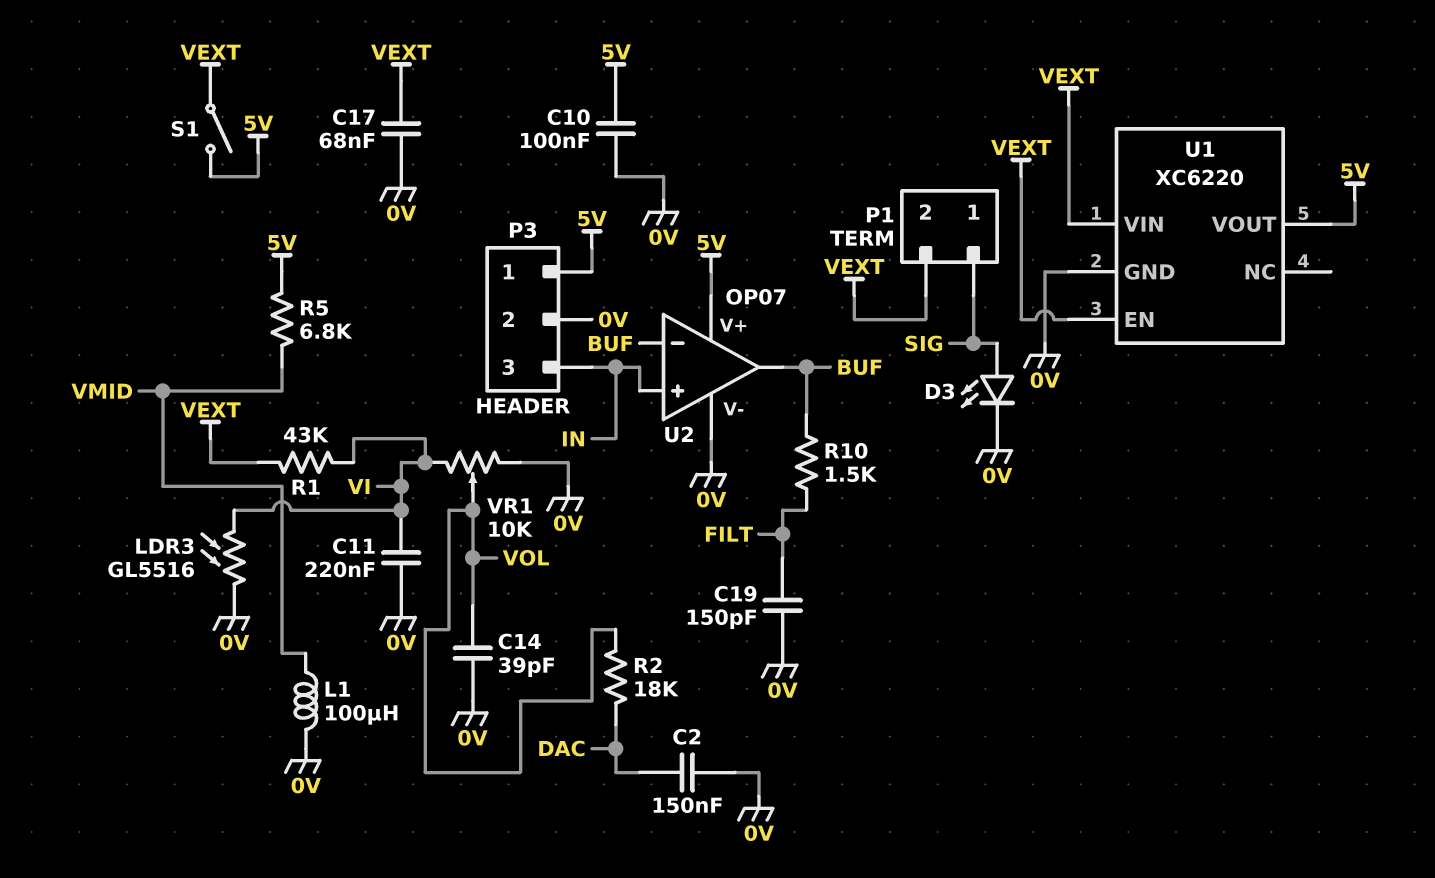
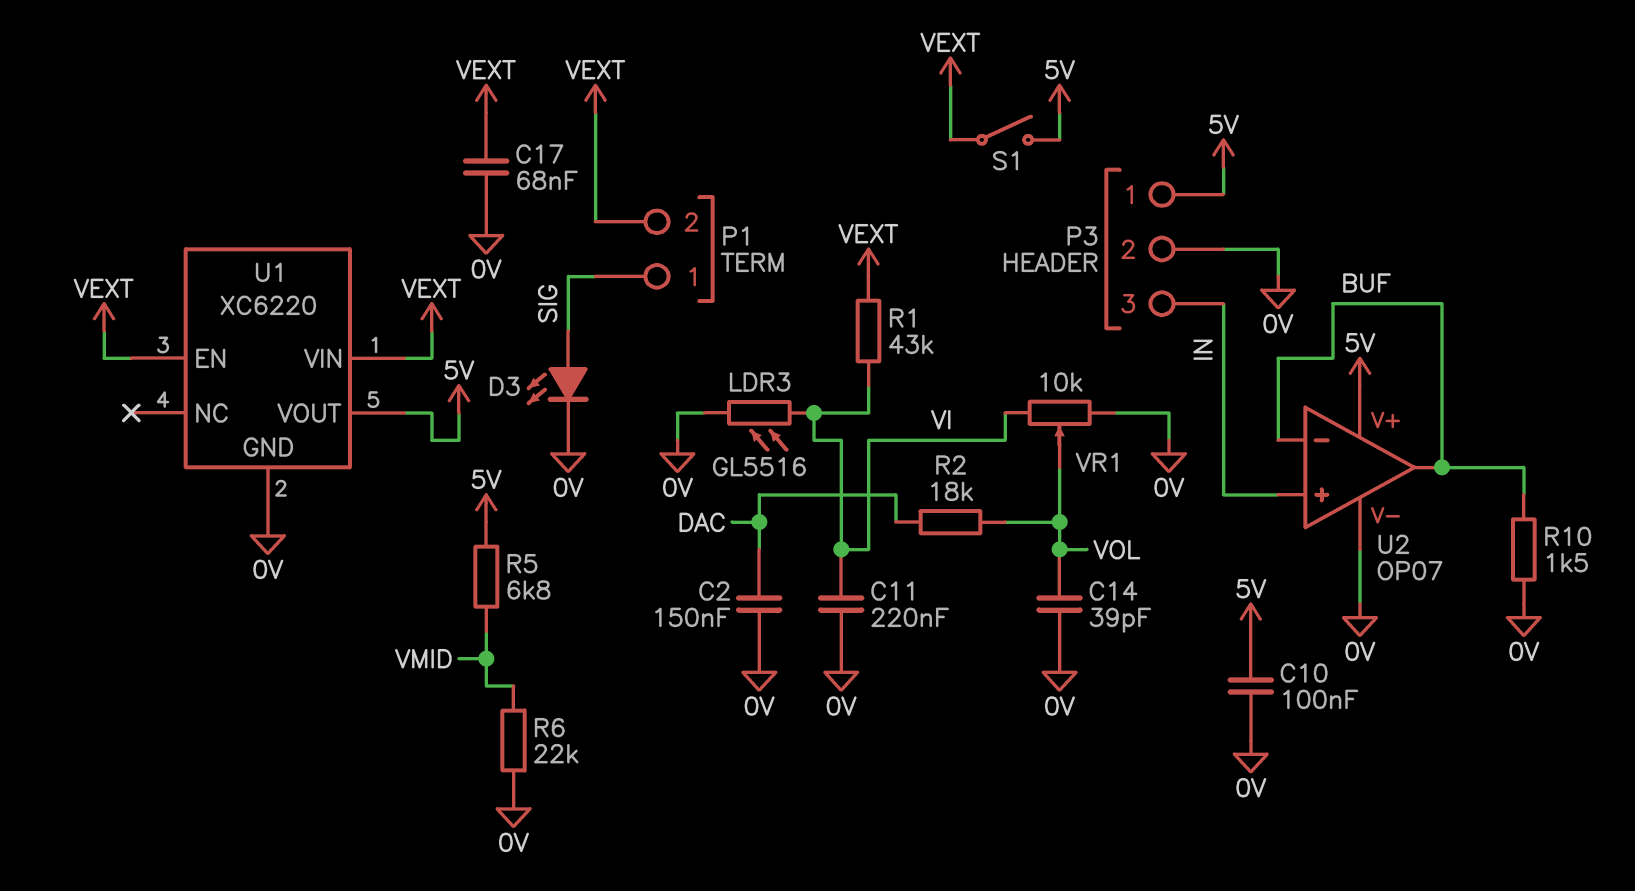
C19: 150pF (0V, FILT) -> none
L1: 100uH (0V, VMID) -> none
R6: none -> 22k (0V, VMID)
R10: 1.5k (BUF, FILT) -> 1.5k (0V, BUF)

